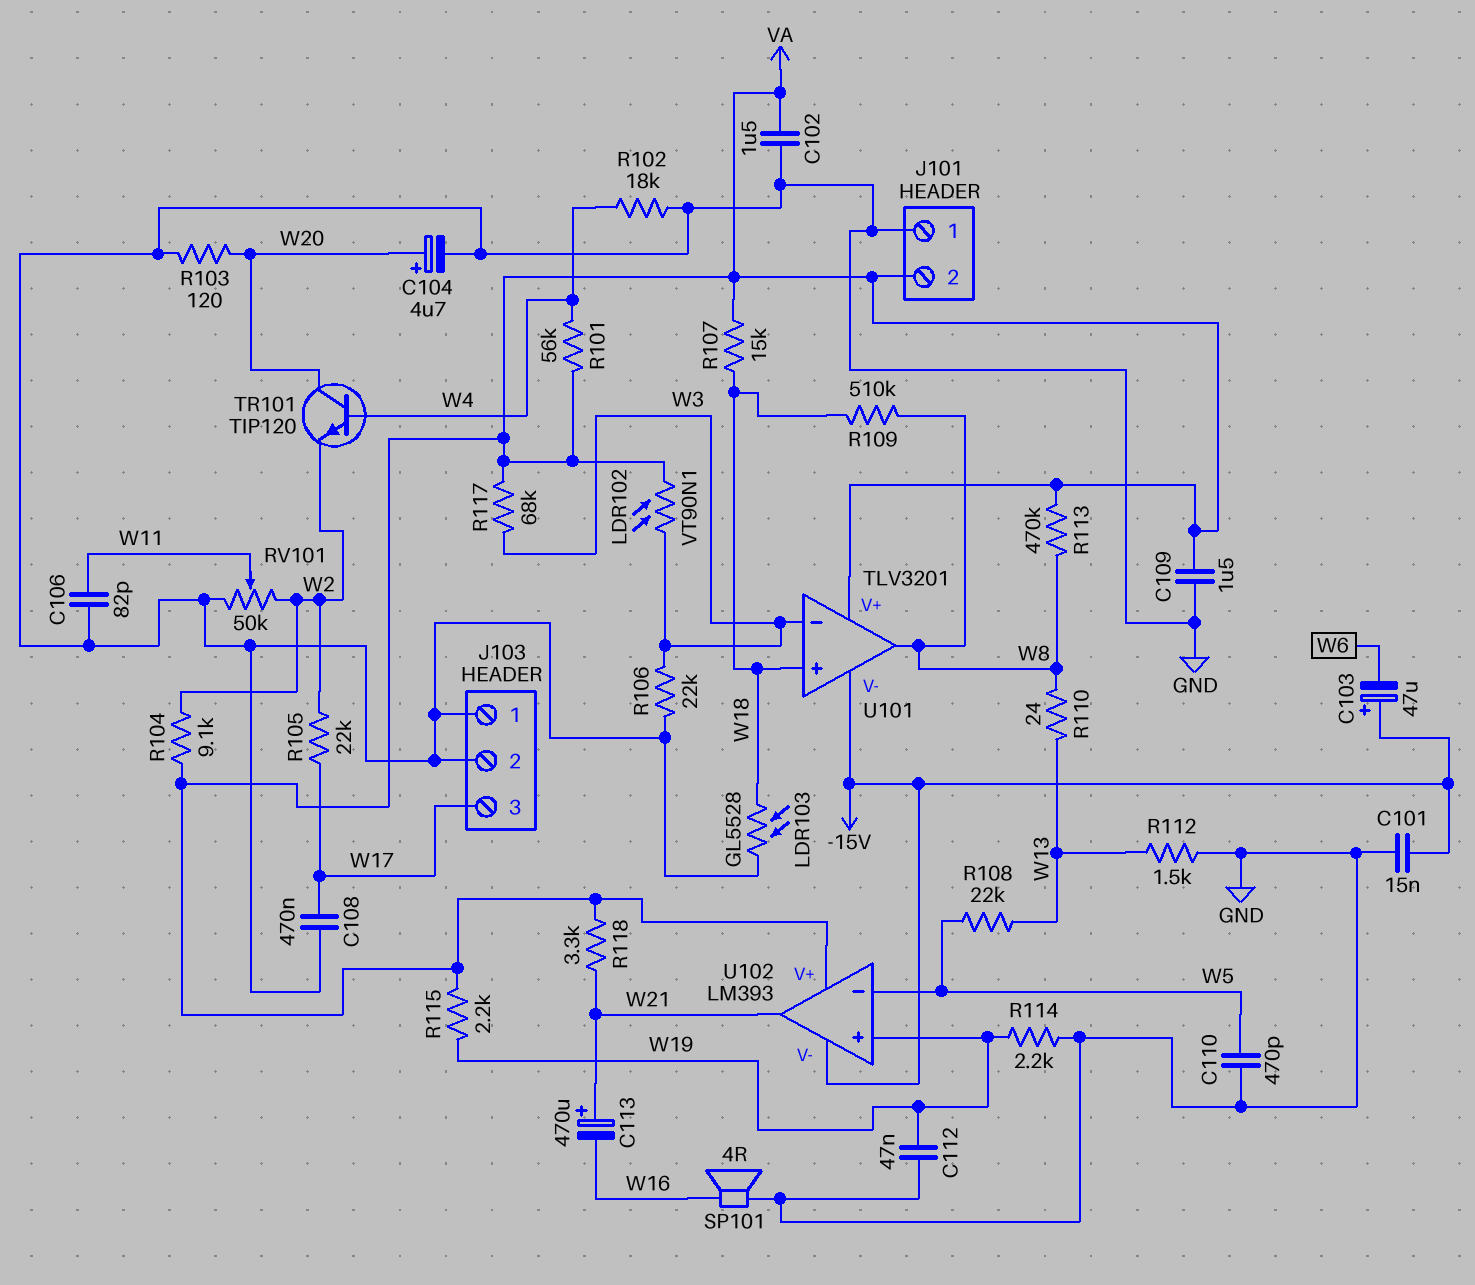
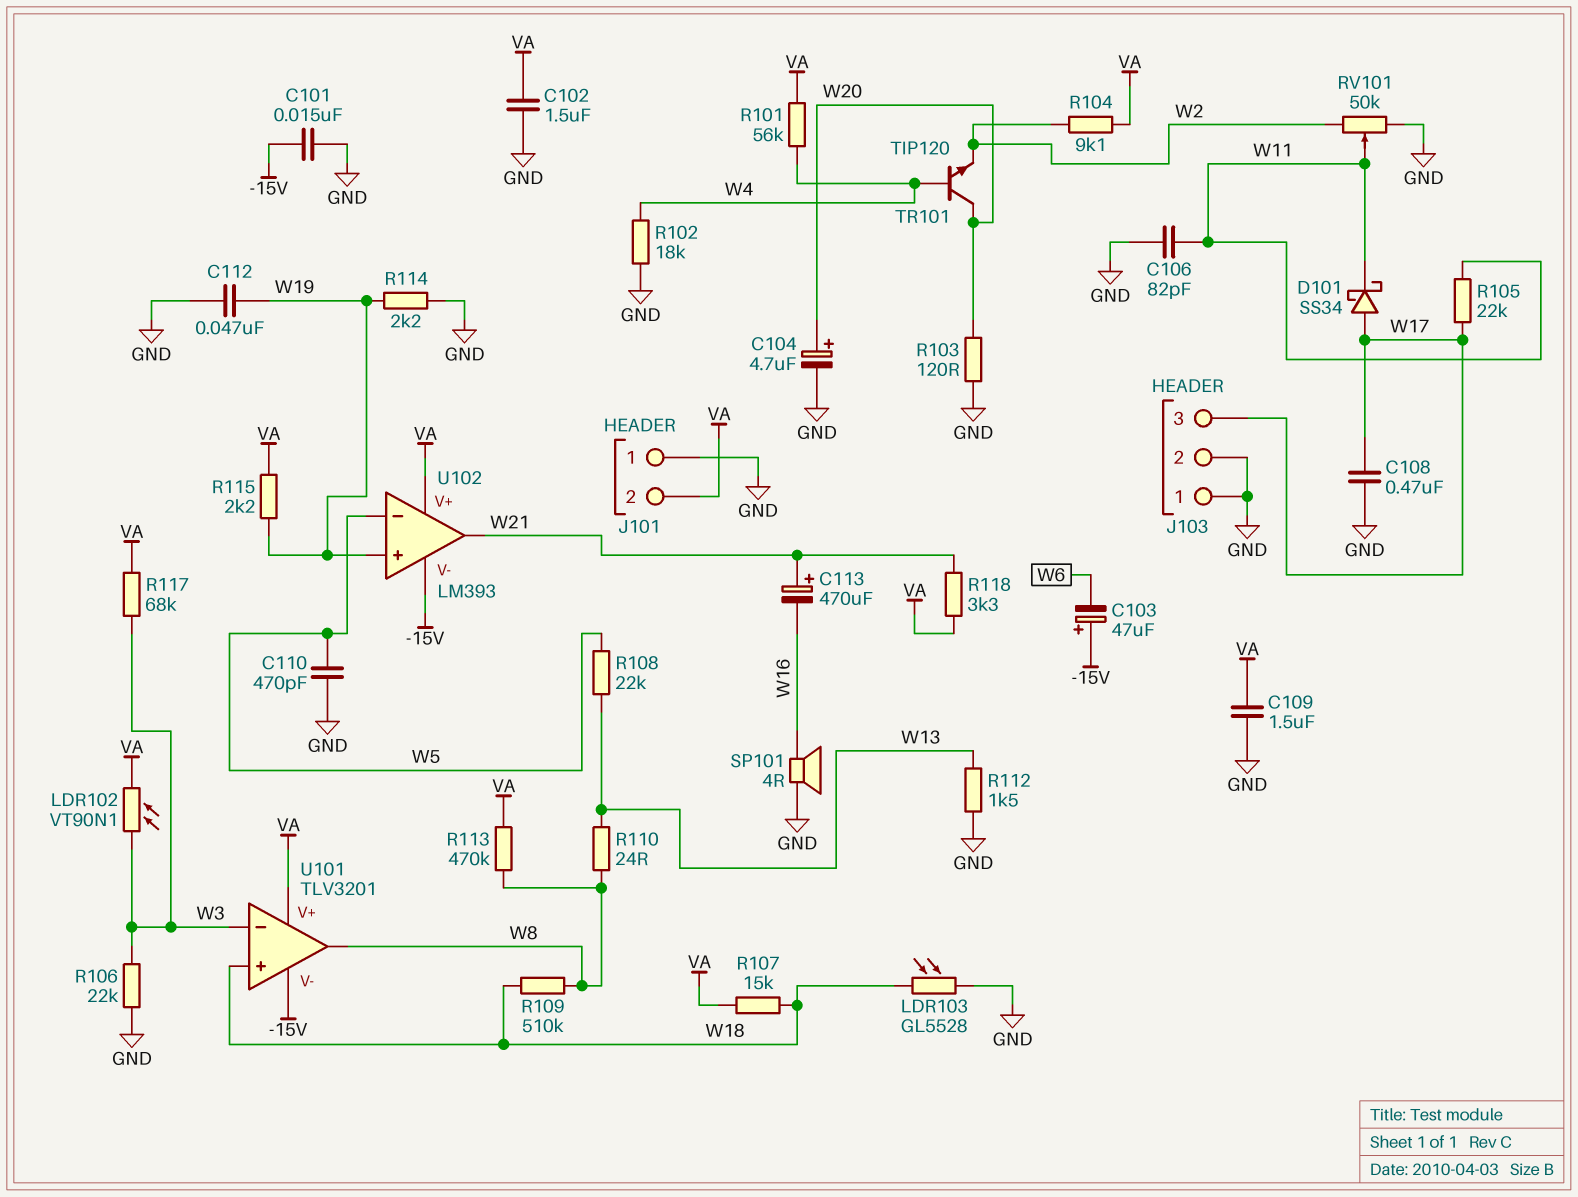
D101: none -> schottky SS34 (A W17, K W11)
R105: 22k (W2, W17) -> 22k (W11, W17)

